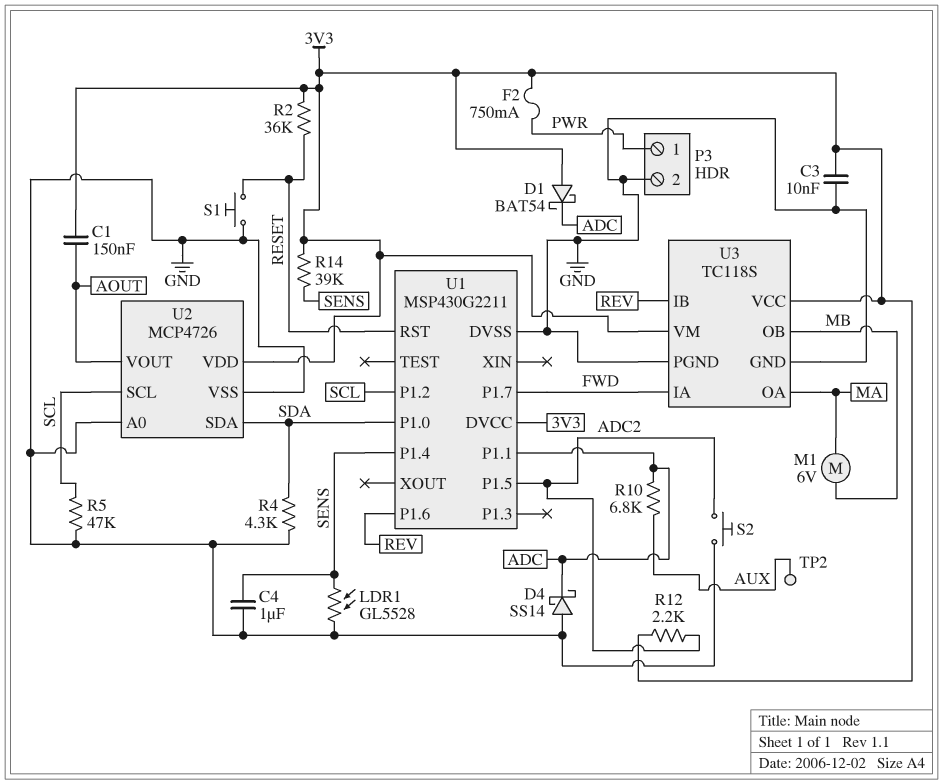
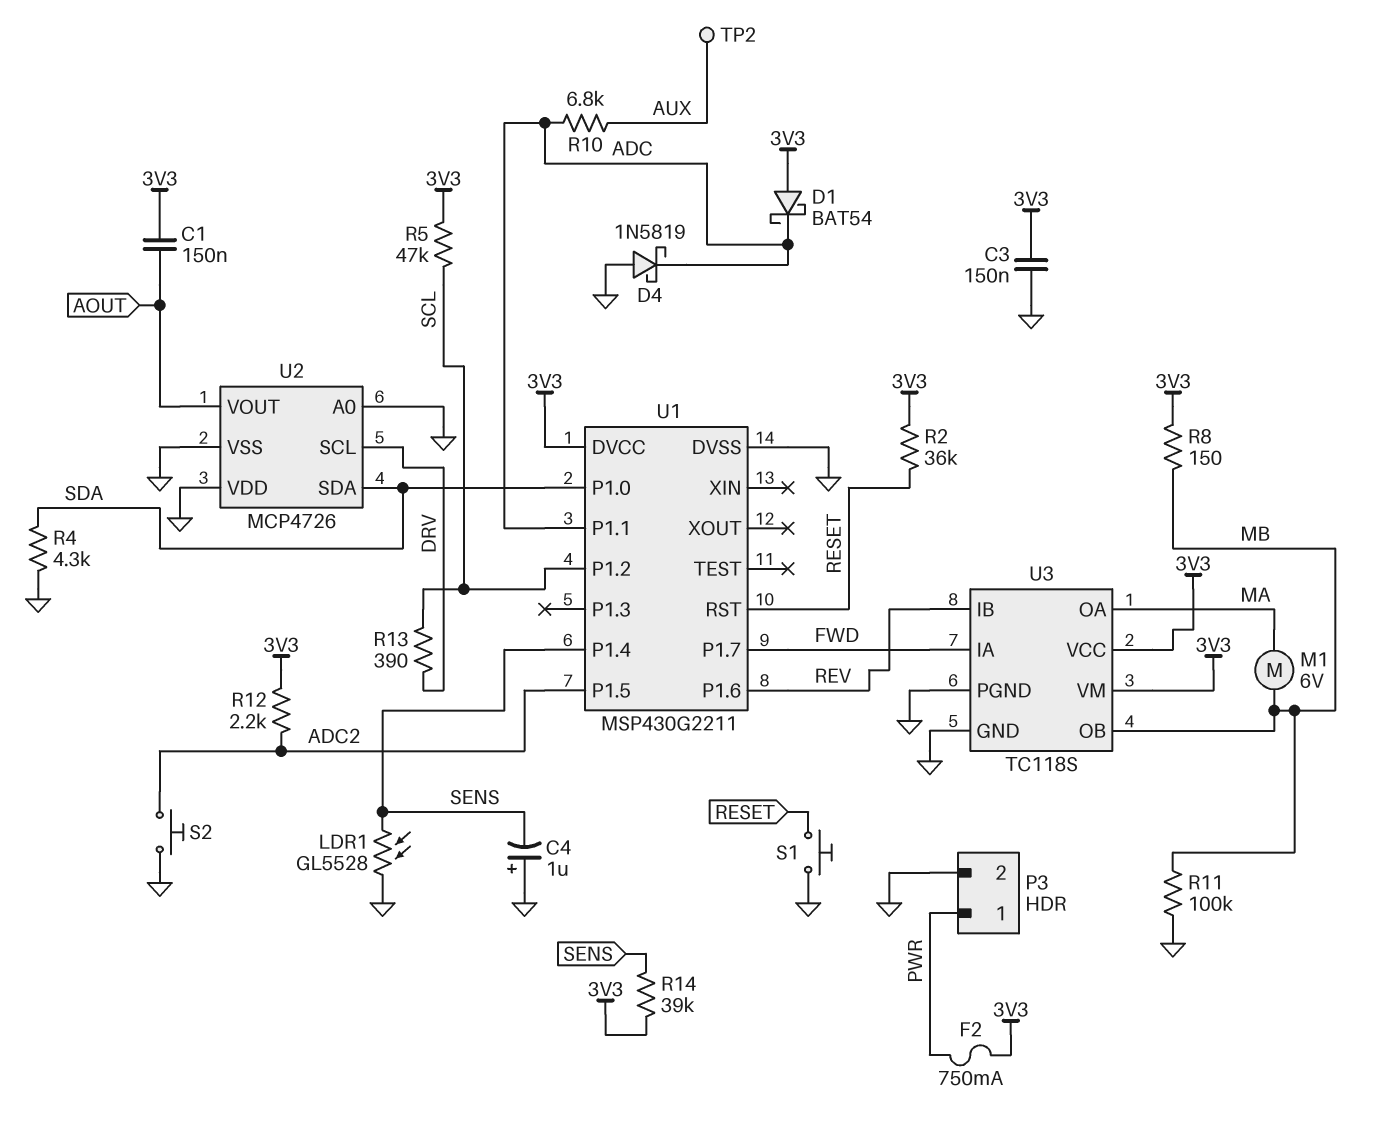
C3: 10nF (3V3, GND) -> 150nF (3V3, GND)
C4: 1uF (GND, SENS) -> 1uF (plus GND, minus SENS)
D4: schottky SS14 (A GND, K ADC) -> schottky 1N5819 (A GND, K ADC)
R5: 47k (GND, SCL) -> 47k (3V3, SCL)
R8: none -> 150 (3V3, MB)
R11: none -> 100k (GND, MB)
R13: none -> 390 (DRV, SCL)
U2 pin SCL: SCL -> DRV
U2 pin VDD: 3V3 -> GND

